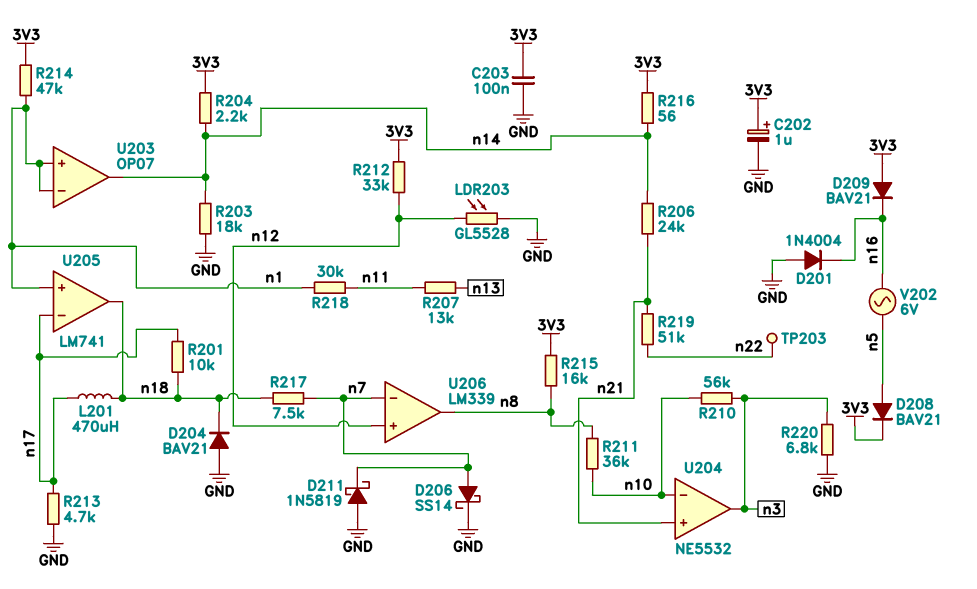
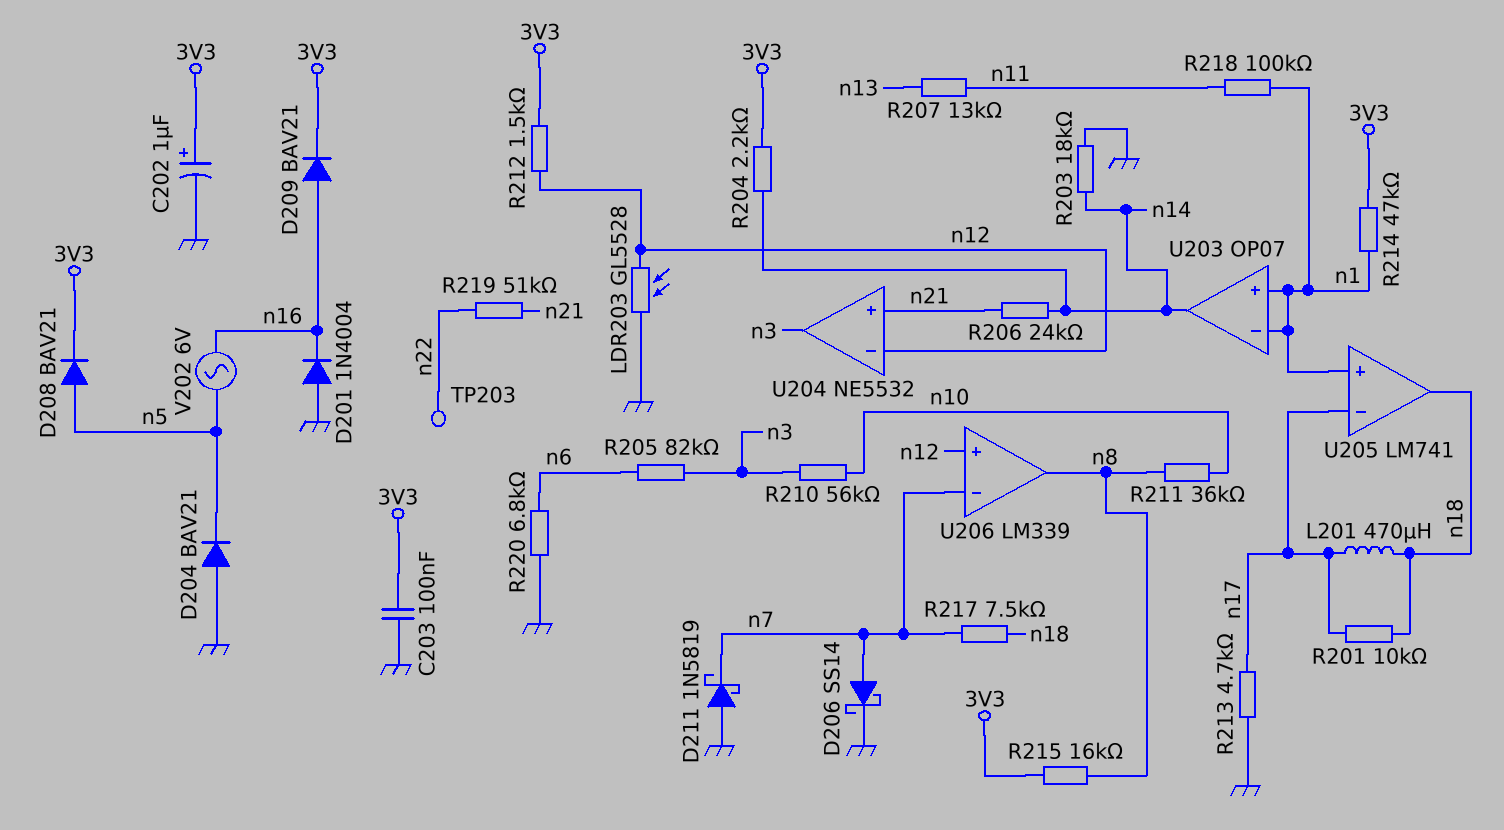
D204: diode BAV21 (A GND, K n18) -> diode BAV21 (A GND, K n5)
D209: diode BAV21 (A 3V3, K n16) -> diode BAV21 (A n16, K 3V3)
R205: none -> 82k (n3, n6)
R212: 33k (3V3, n12) -> 1.5k (3V3, n12)
R216: 56 (3V3, n14) -> none
R218: 30k (n1, n11) -> 100k (n1, n11)
R220: 6.8k (GND, n3) -> 6.8k (GND, n6)
U204 pin in-: n10 -> n12

